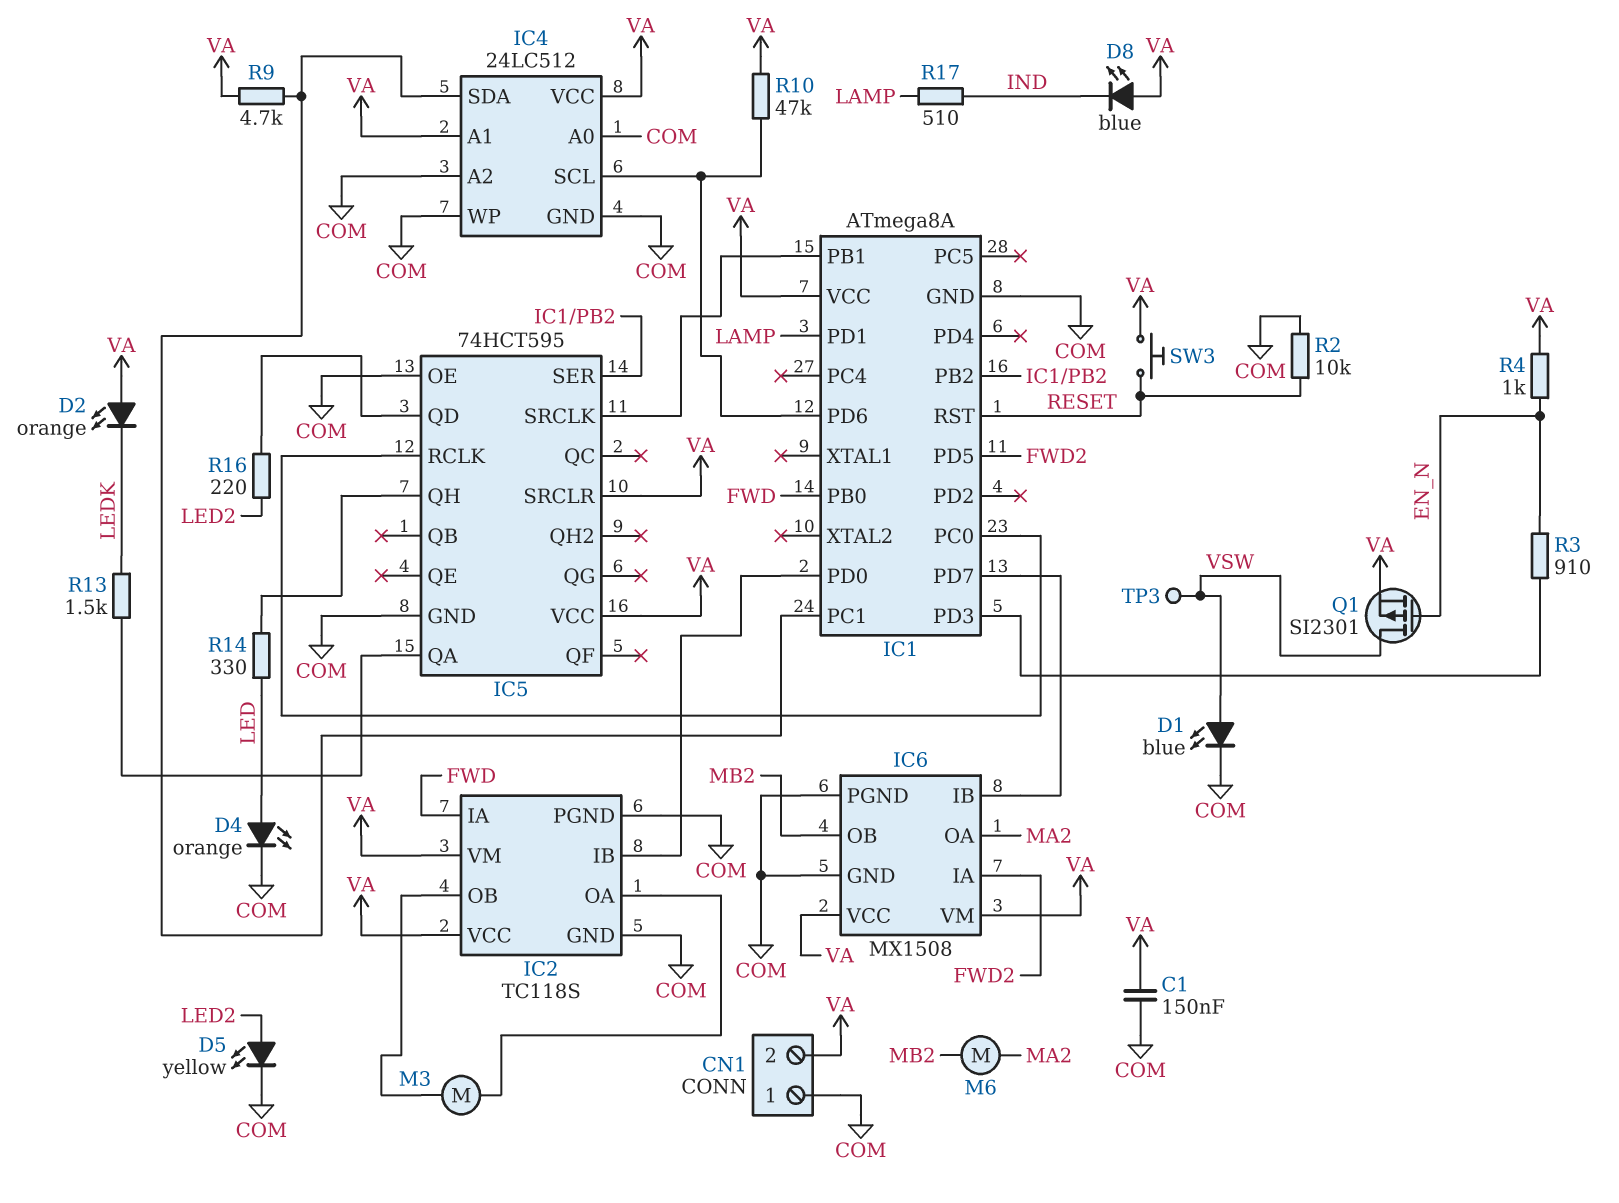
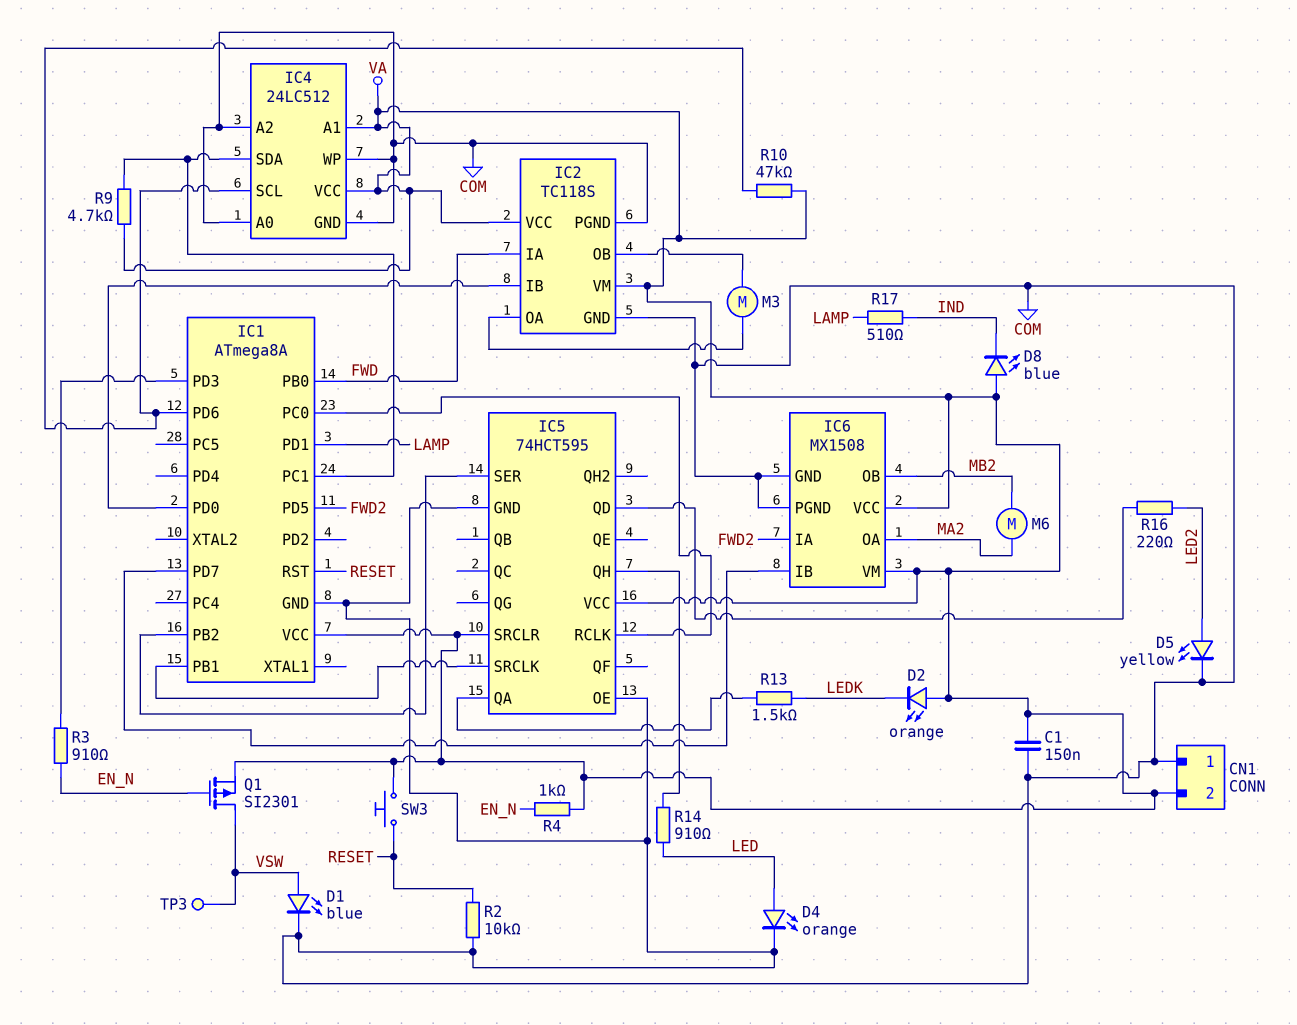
R14: 330 (IC5/QH, LED) -> 910 (IC5/QH, LED)

